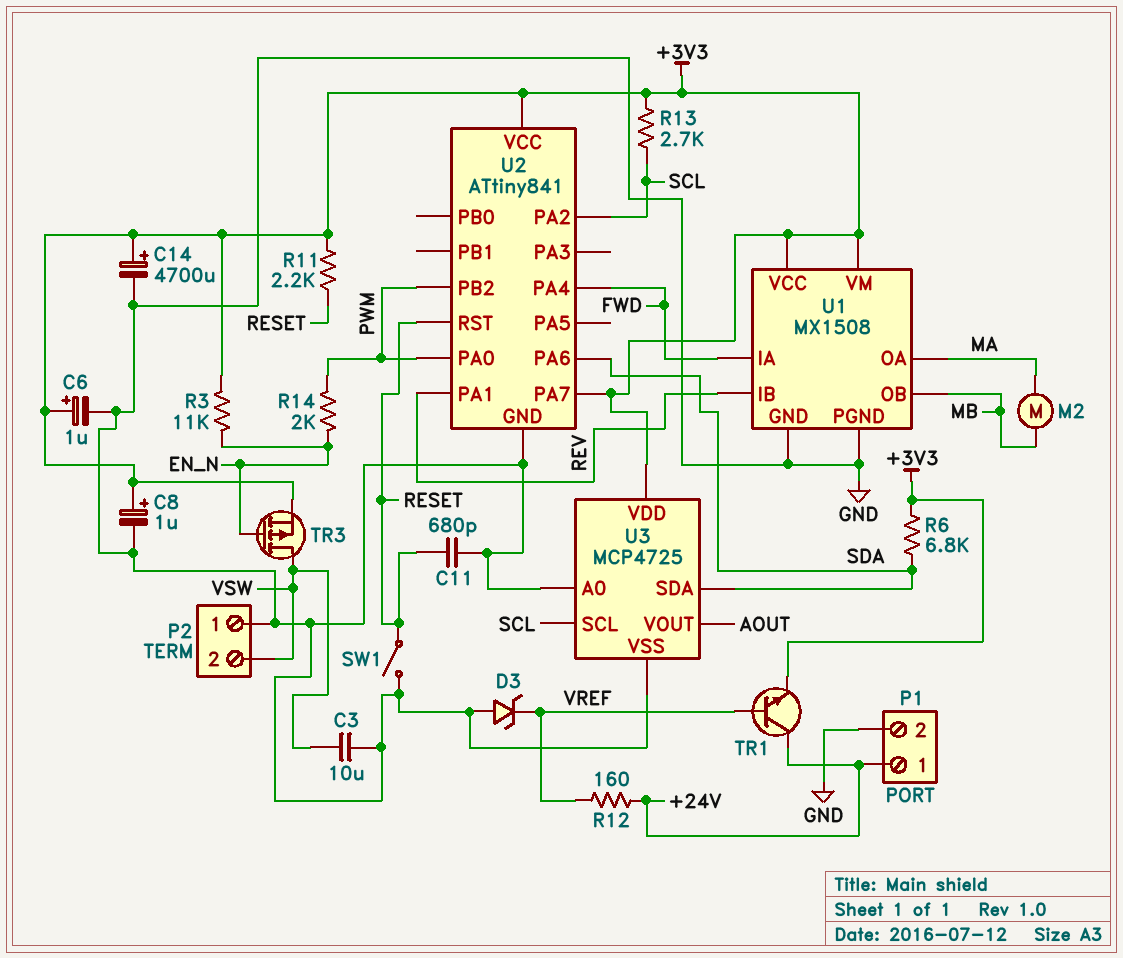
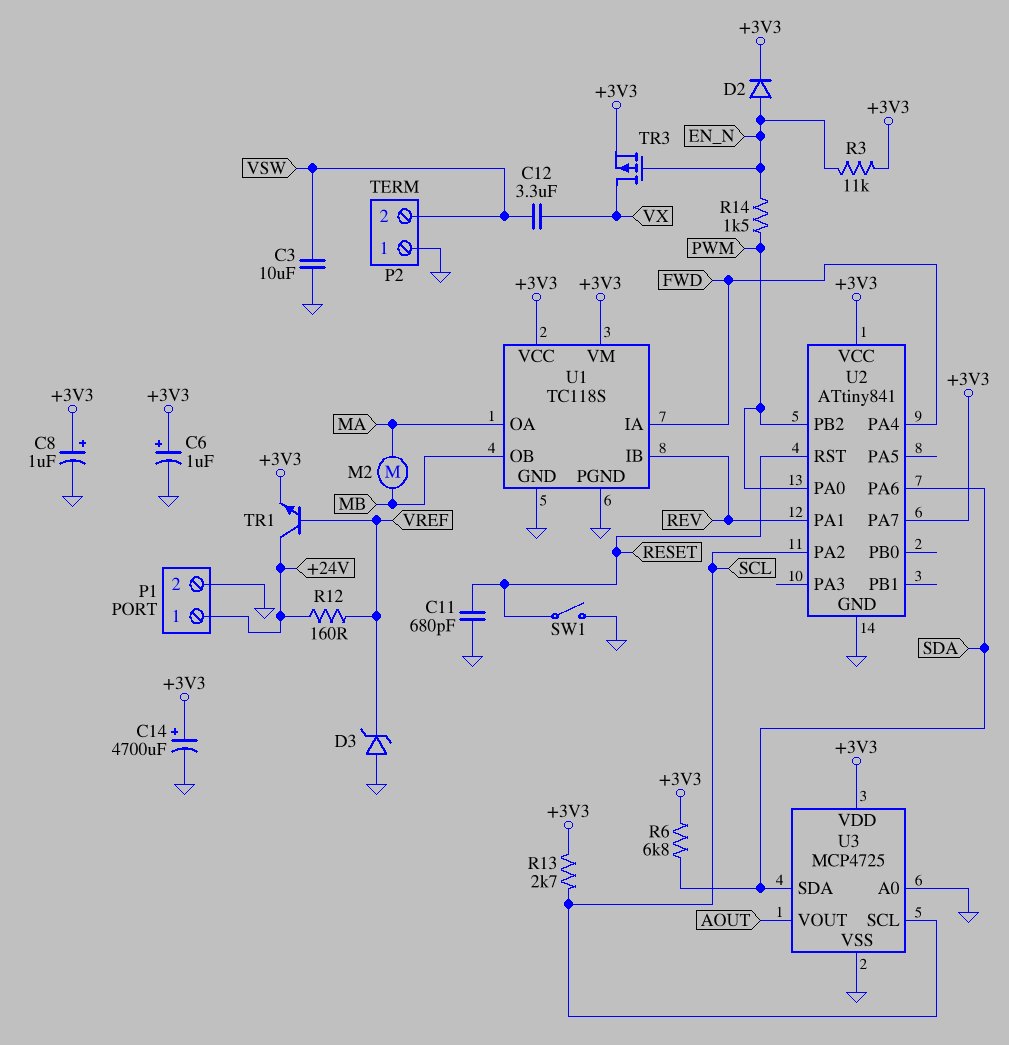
C12: none -> 3.3uF (VSW, VX)
D2: none -> diode (A EN_N, K +3V3)
R11: 2.2k (+3V3, RESET) -> none
R14: 2k (EN_N, PWM) -> 1.5k (EN_N, PWM)
TR3: PMOS (G EN_N, D VSW, S +3V3) -> PMOS (G EN_N, D VX, S +3V3)
U1: MX1508 -> TC118S

